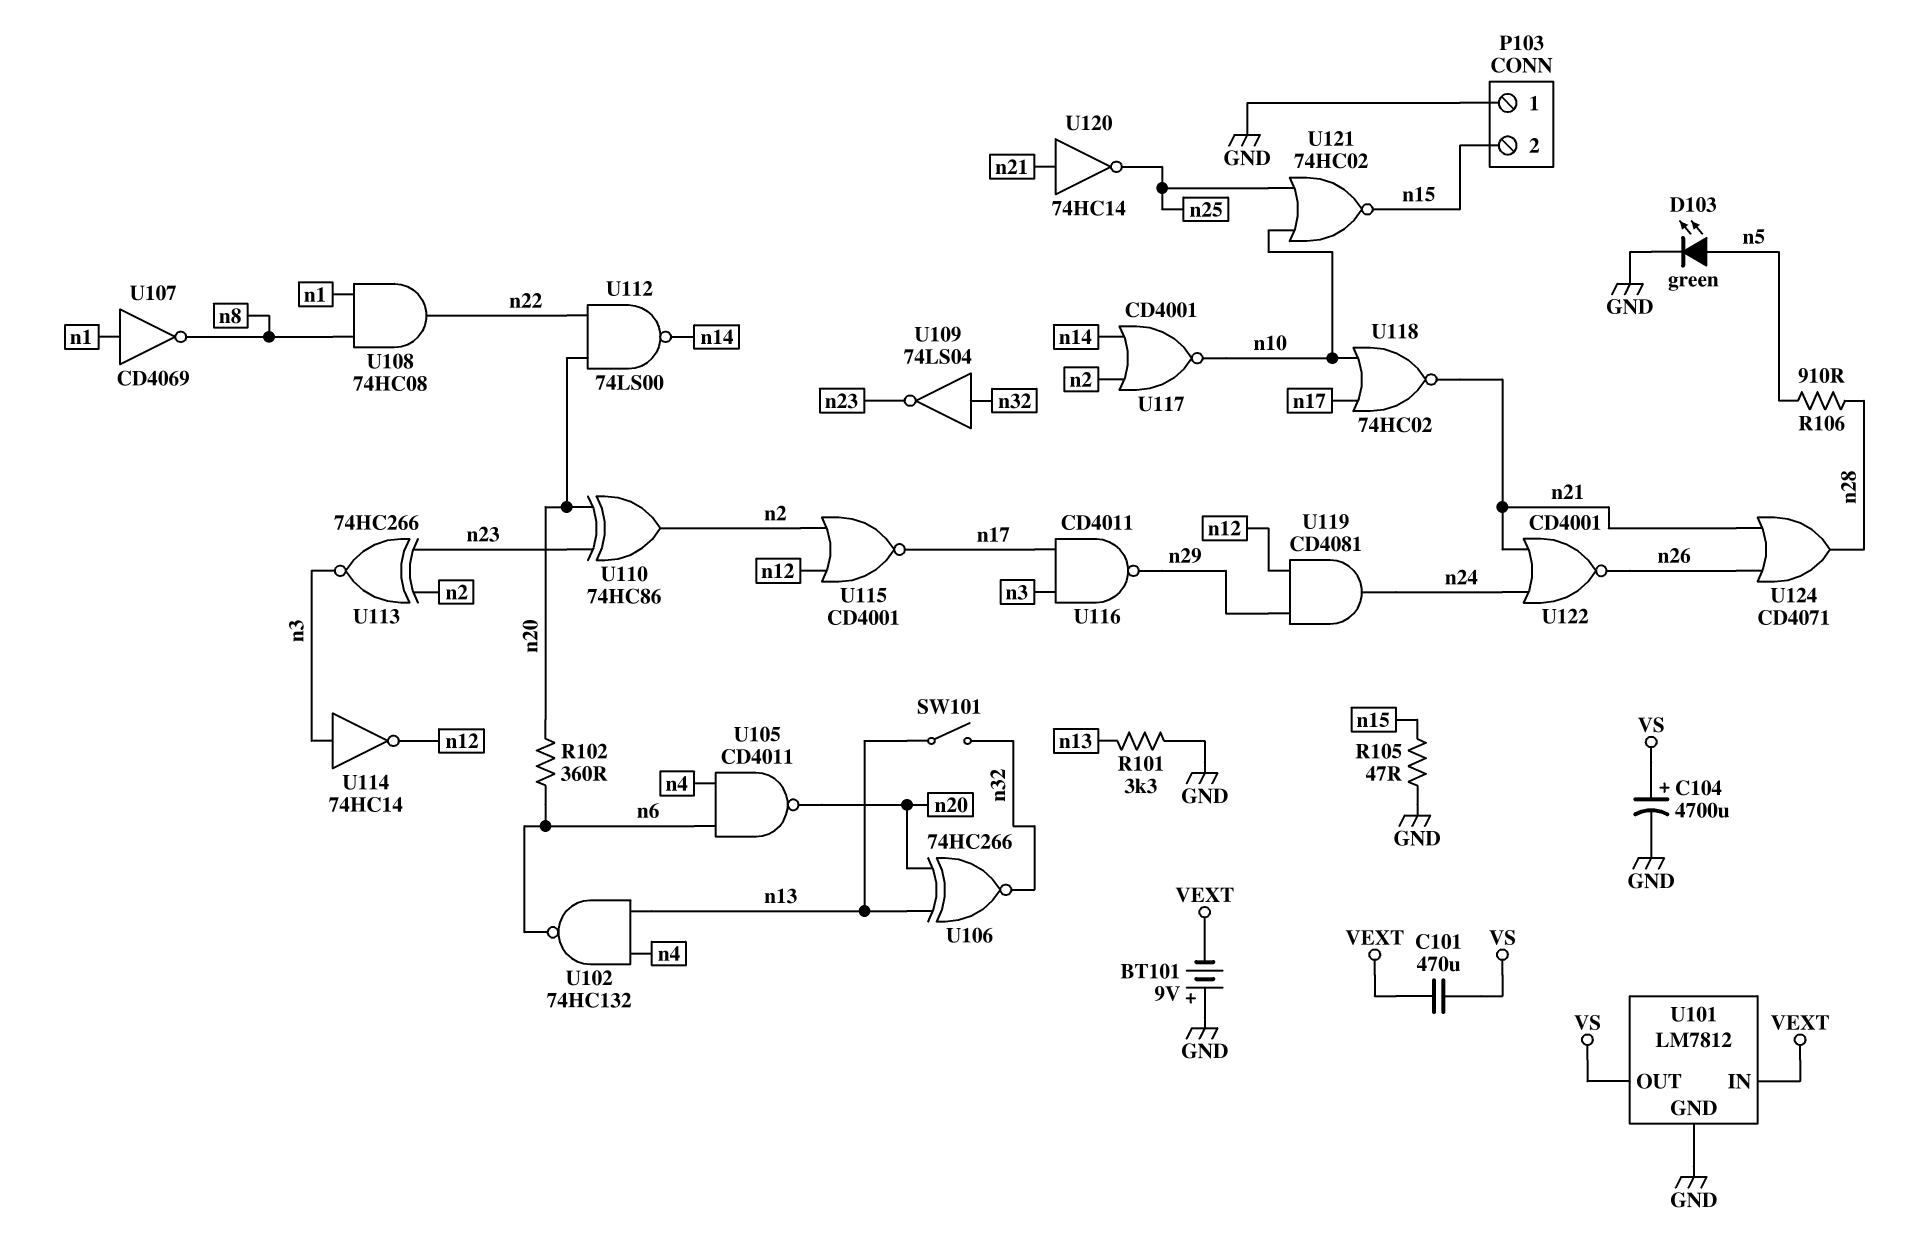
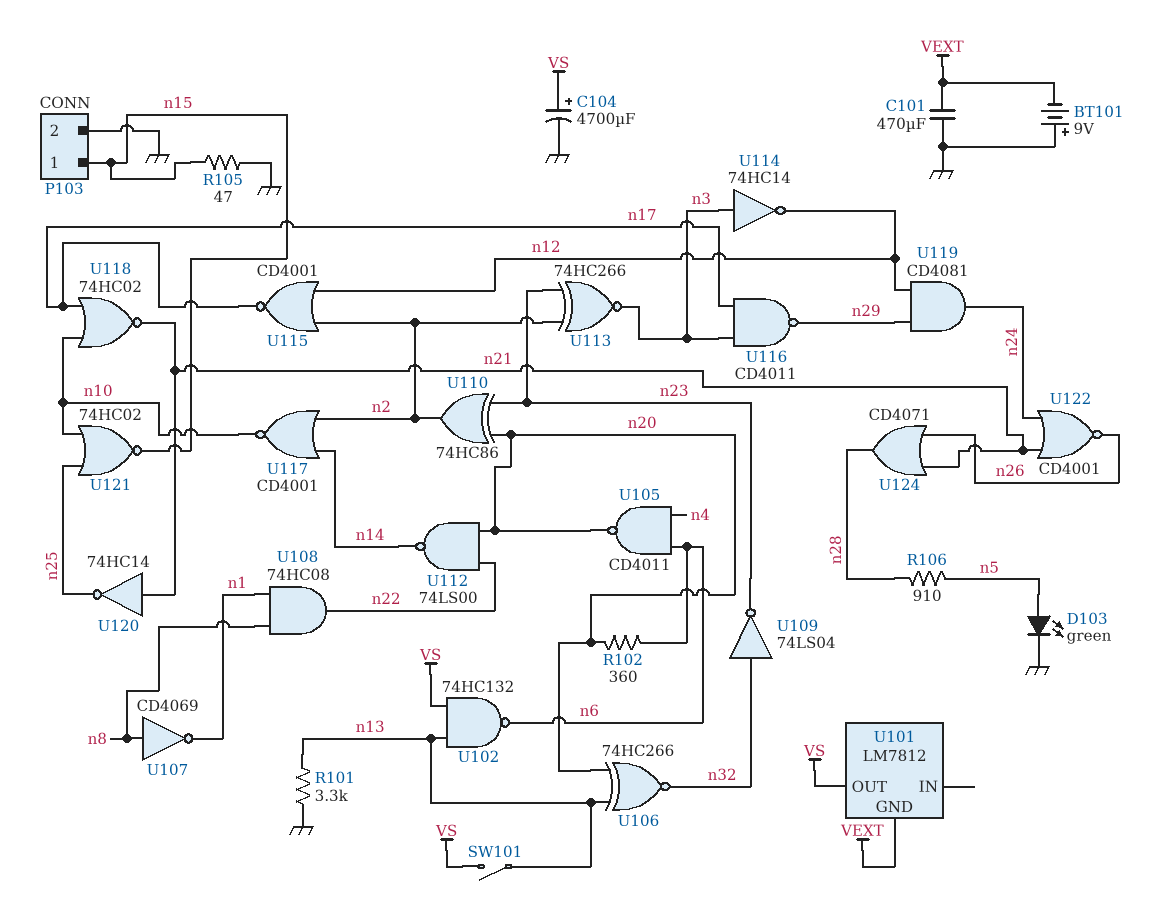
C101: 470uF (VEXT, VS) -> 470uF (GND, VEXT)
P103 pin 1: GND -> n15
P103 pin 2: n15 -> GND
SW101: switch (n13, n32) -> switch (VS, n13)
U101 pin GND: GND -> VEXT
U101 pin IN: VEXT -> none
U102: NAND 74HC132 (in n4, in n13, out n6) -> NAND 74HC132 (in VS, in n13, out n6)
U107: NOT CD4069 (in n1, out n8) -> NOT CD4069 (in n8, out n1)

